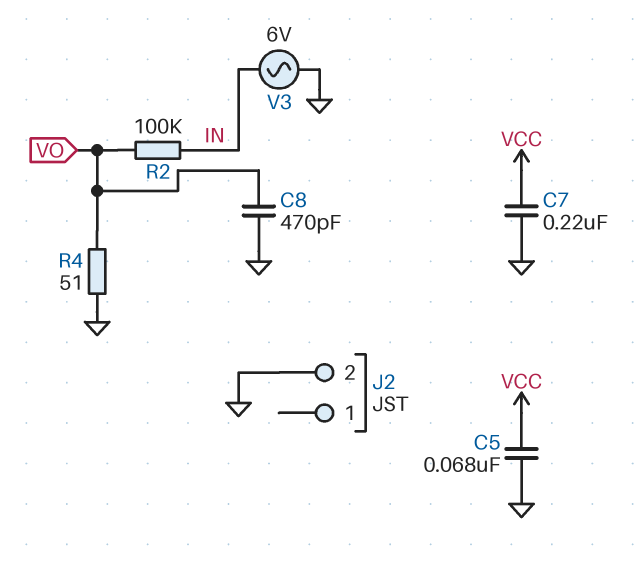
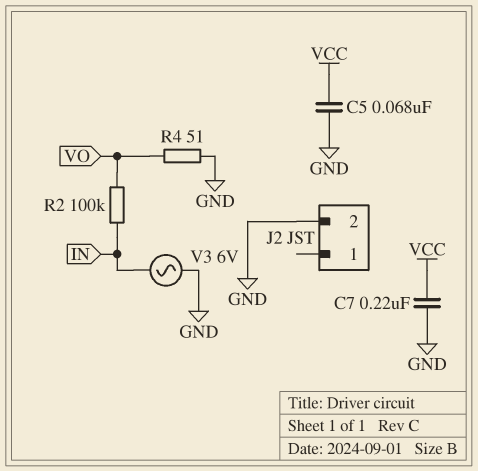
C8: 470pF (GND, VO) -> none

